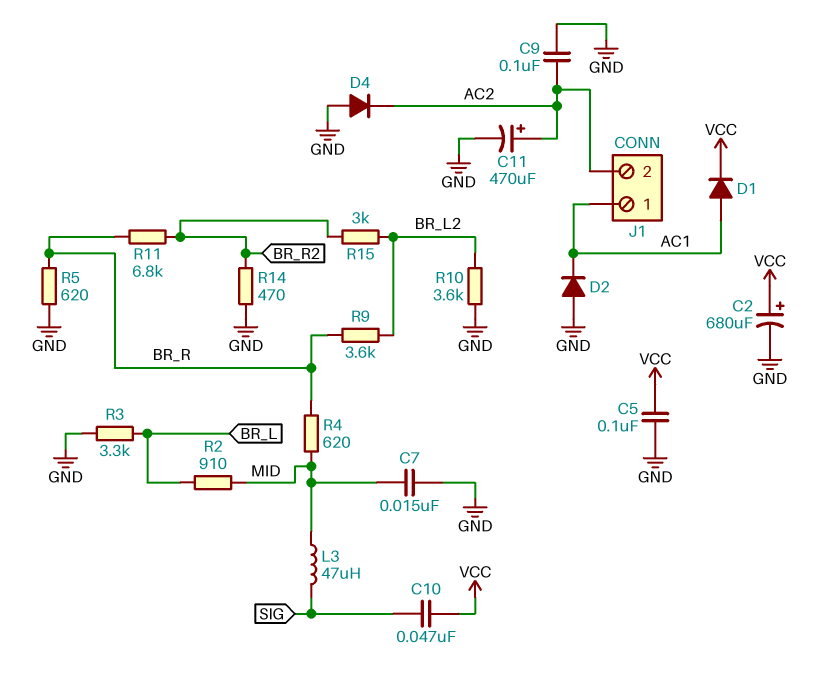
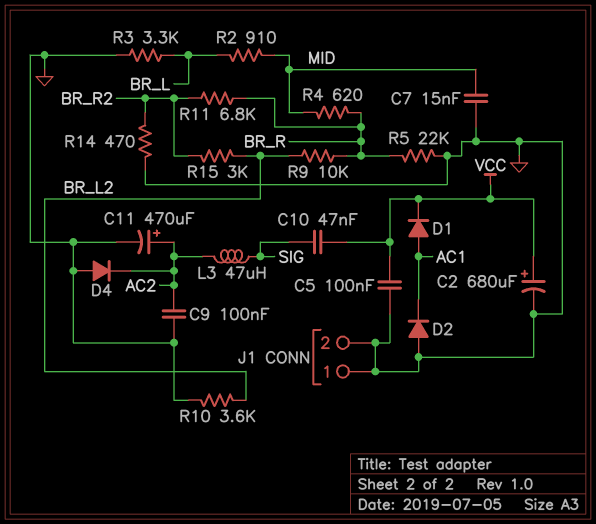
J1 pin 1: AC1 -> GND
J1 pin 2: AC2 -> GND
L3: 47uH (MID, SIG) -> 47uH (AC2, SIG)
R5: 620 (BR_R, GND) -> 22k (BR_R, GND)
R9: 3.6k (BR_L2, BR_R) -> 10k (BR_L2, BR_R)

